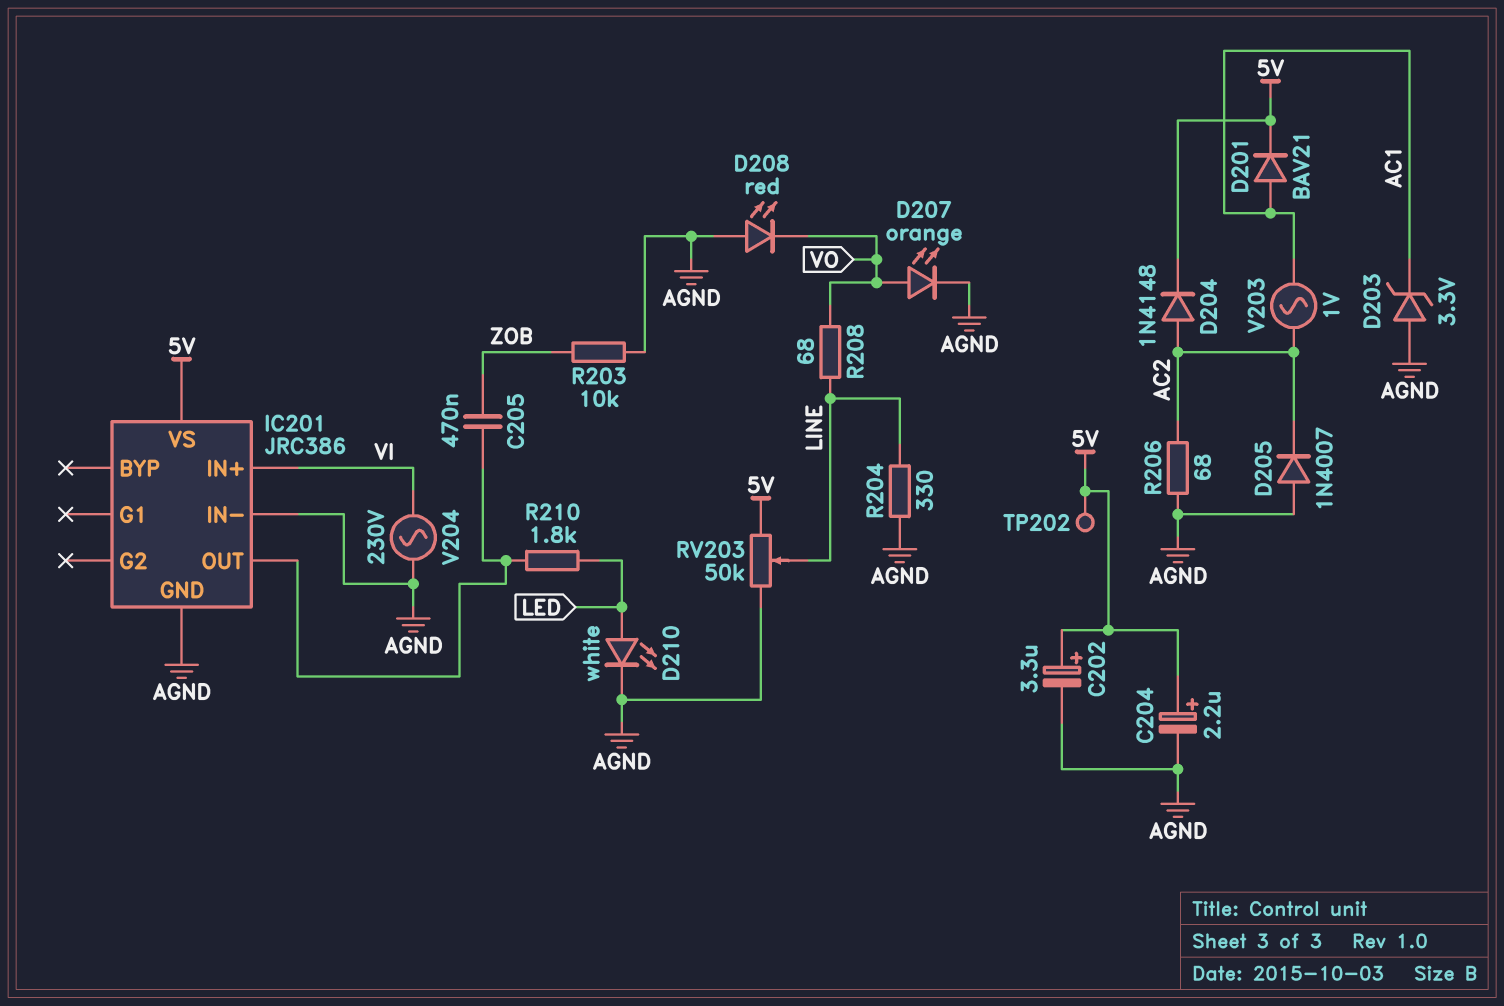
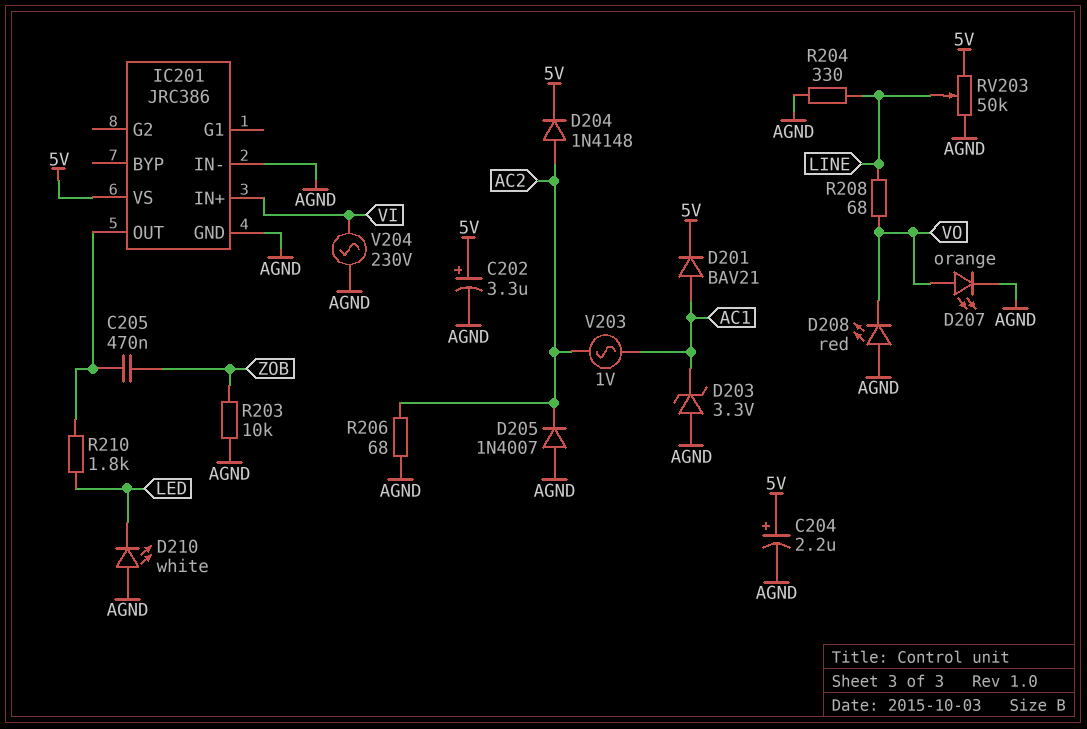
D210: LED white (A LED, K AGND) -> LED white (A AGND, K LED)
TP202: test point (5V) -> none

